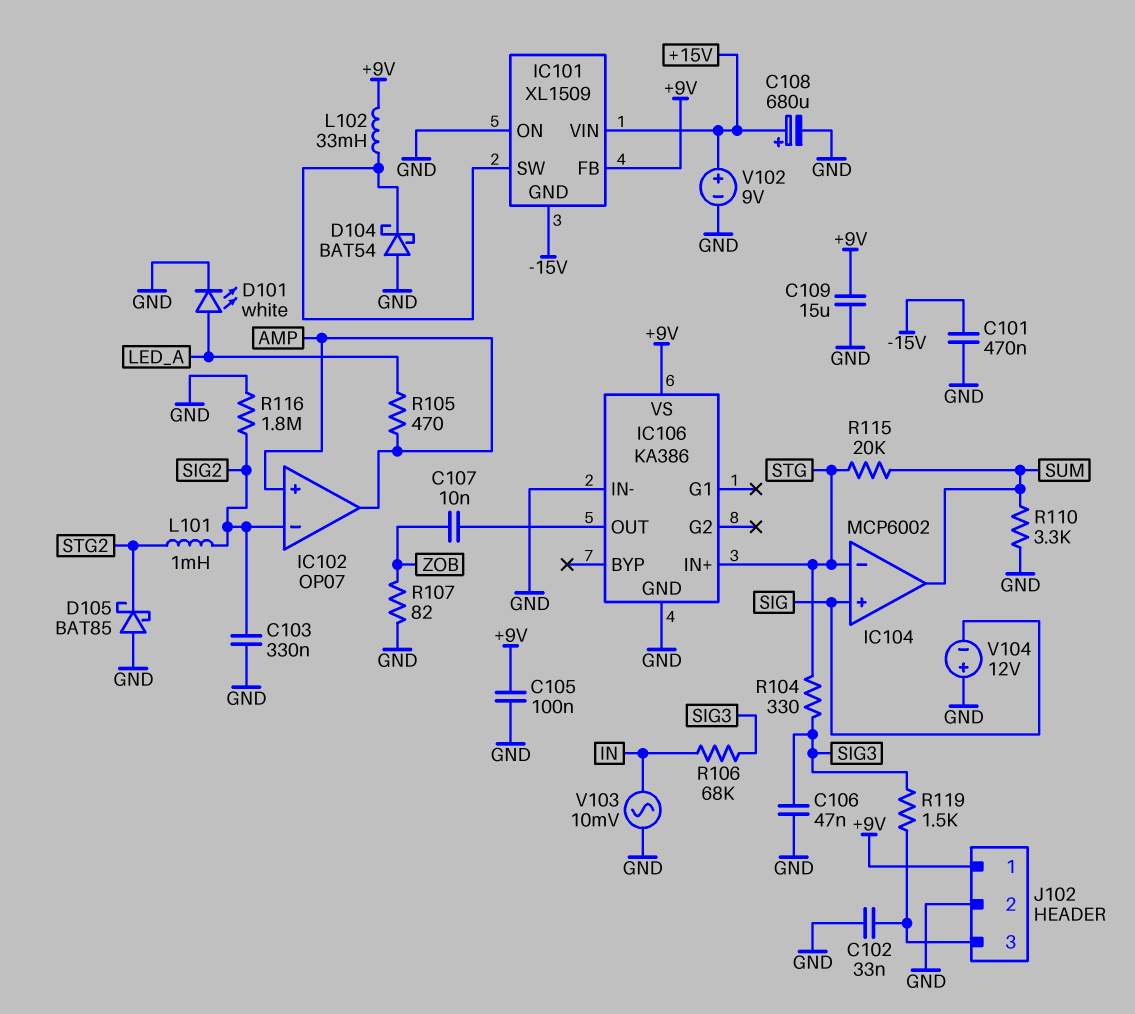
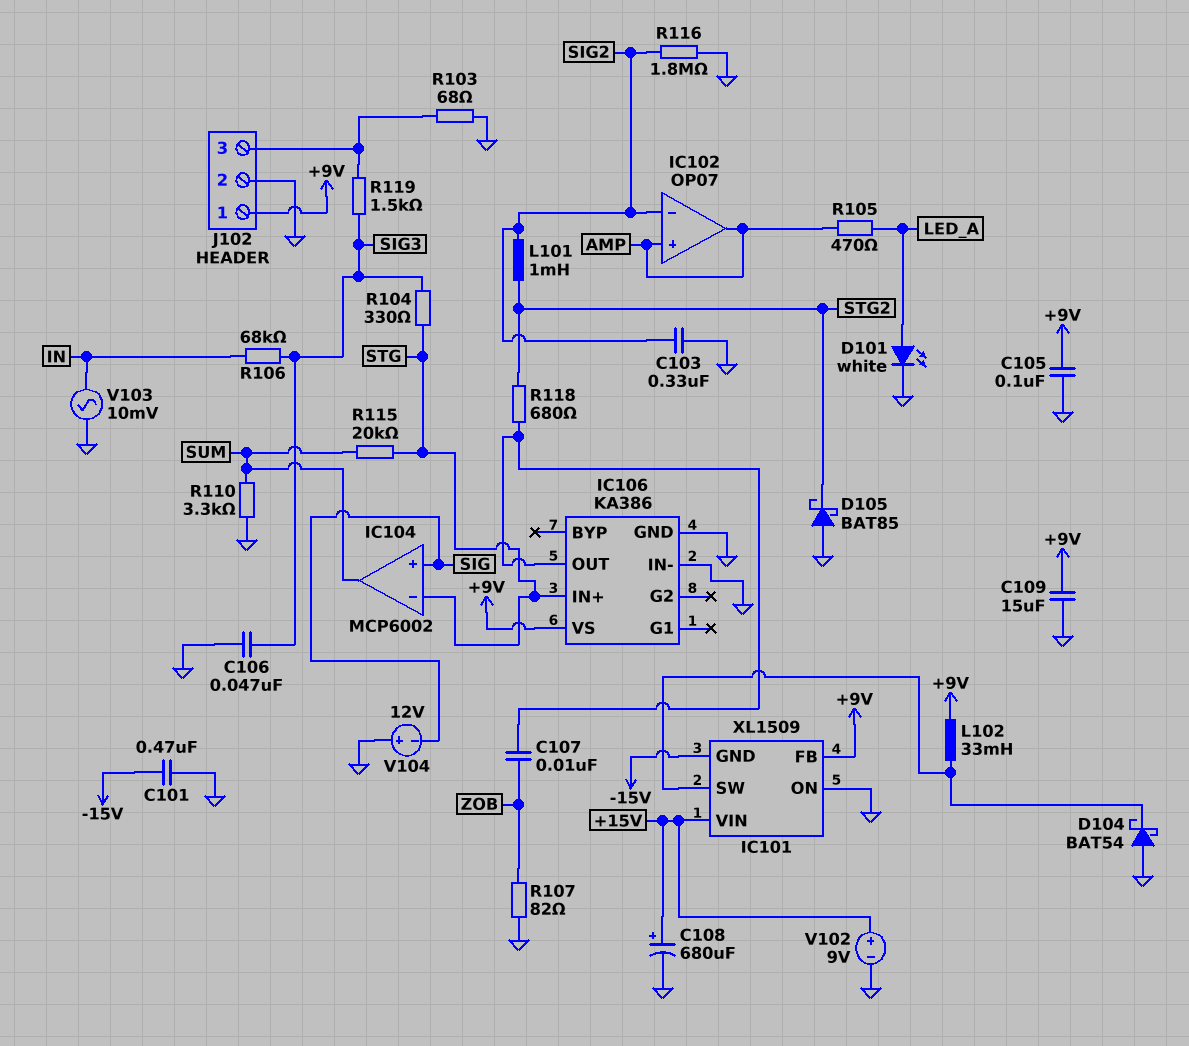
C102: 33nF (GND, J102/3) -> none
R103: none -> 68 (GND, J102/3)
R118: none -> 680 (IC106/OUT, STG2)

